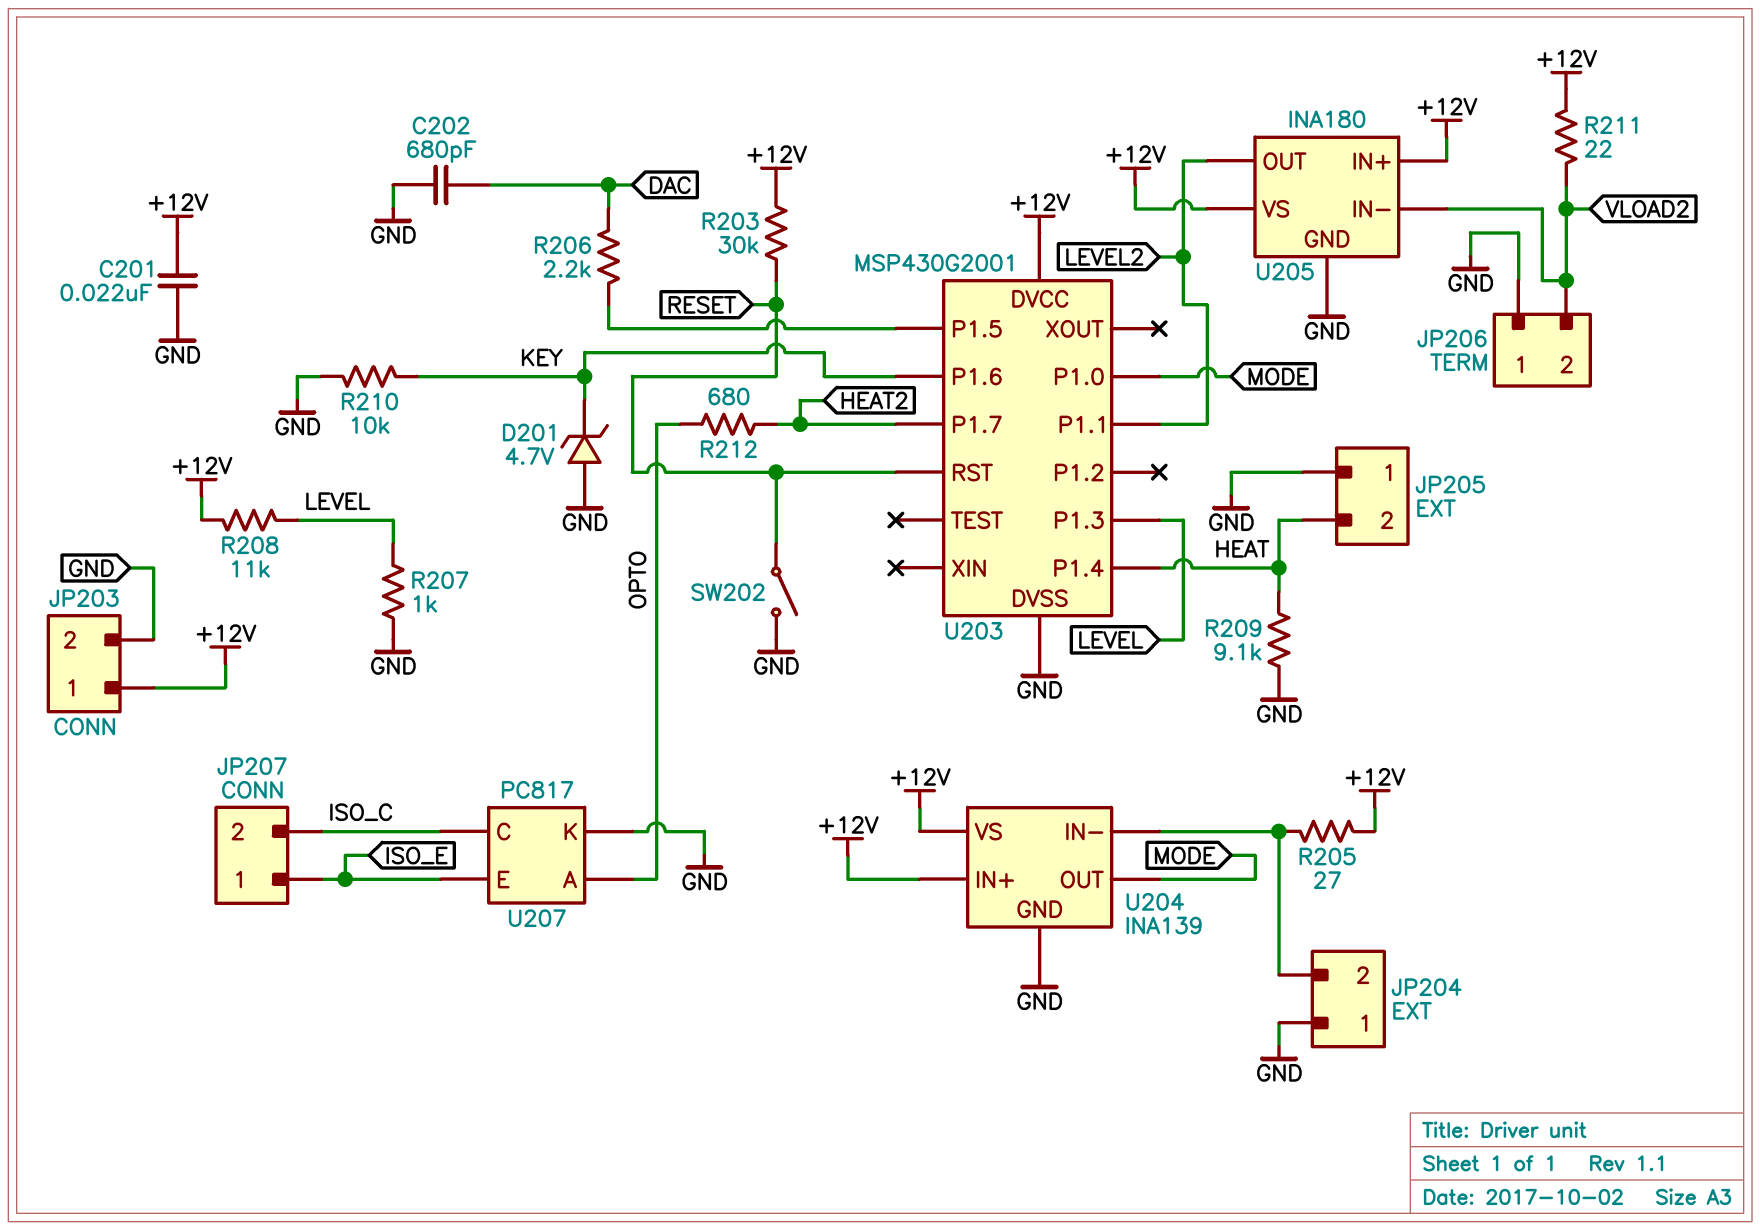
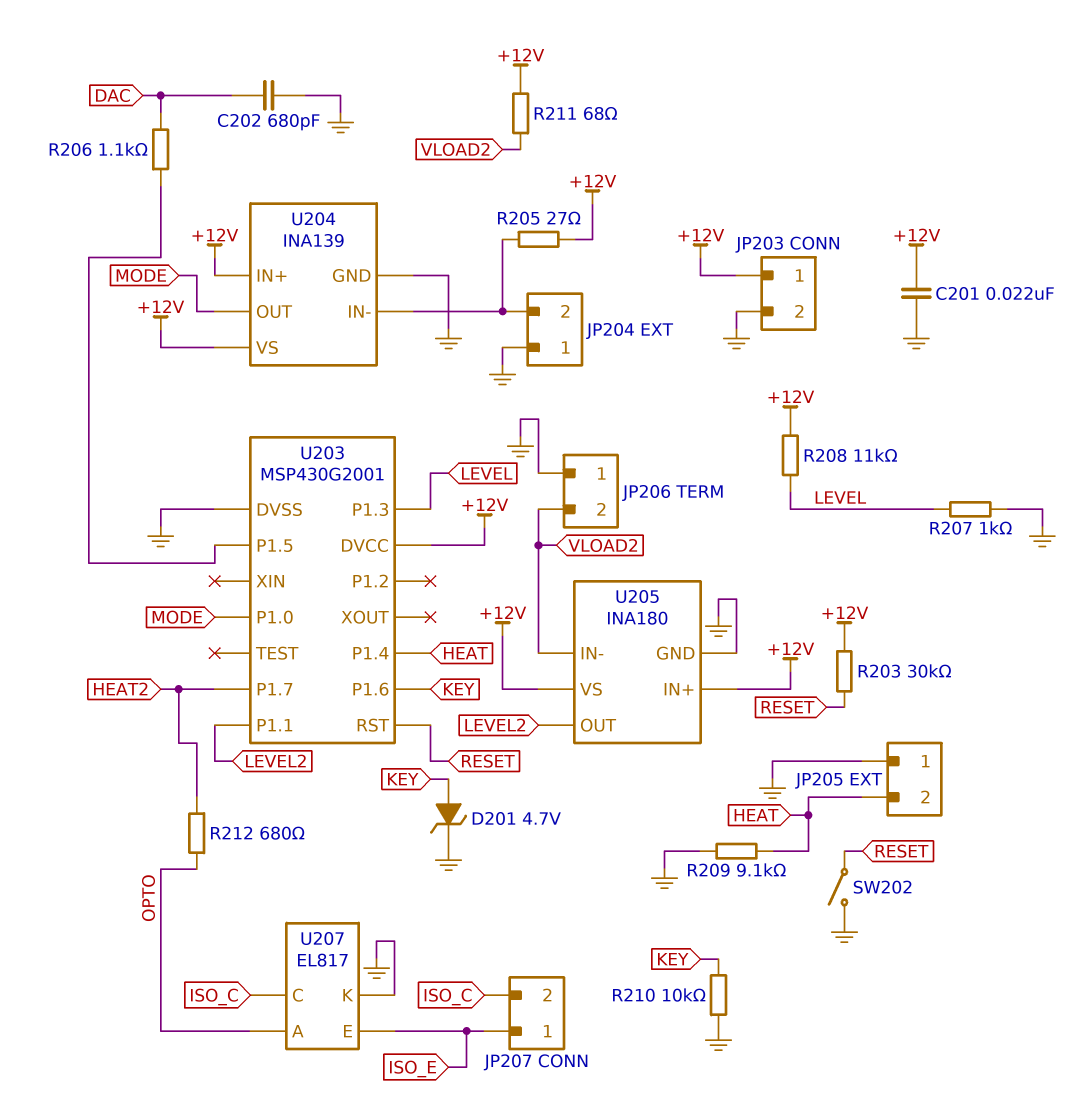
D201: zener 4.7V (A GND, K KEY) -> zener 4.7V (A KEY, K GND)
R206: 2.2k (DAC, U203/P1.5) -> 1.1k (DAC, U203/P1.5)
R211: 22 (+12V, VLOAD2) -> 68 (+12V, VLOAD2)
U207: PC817 -> EL817

